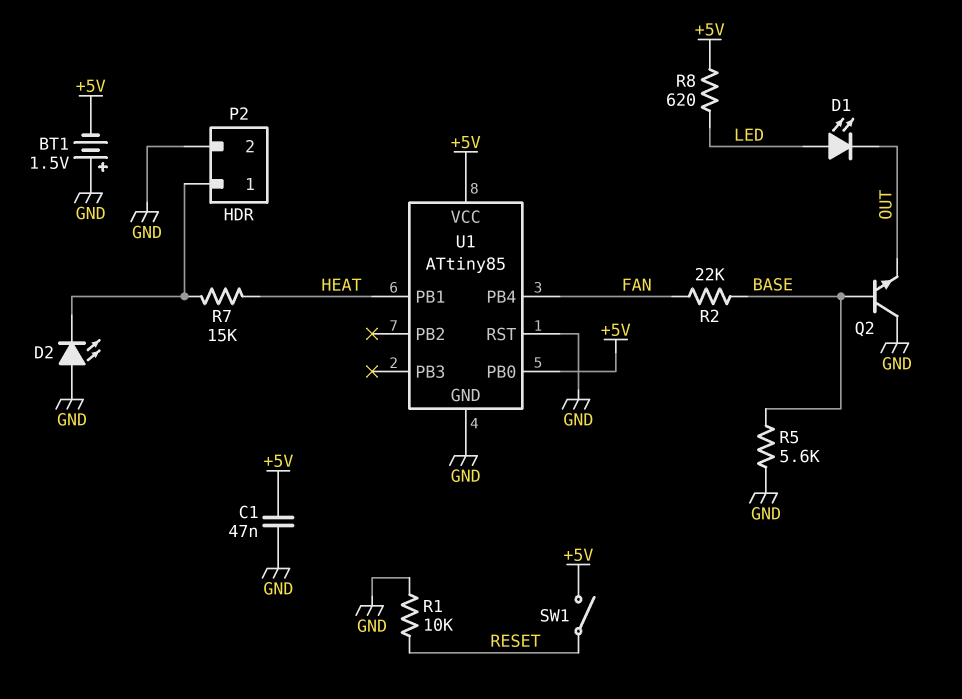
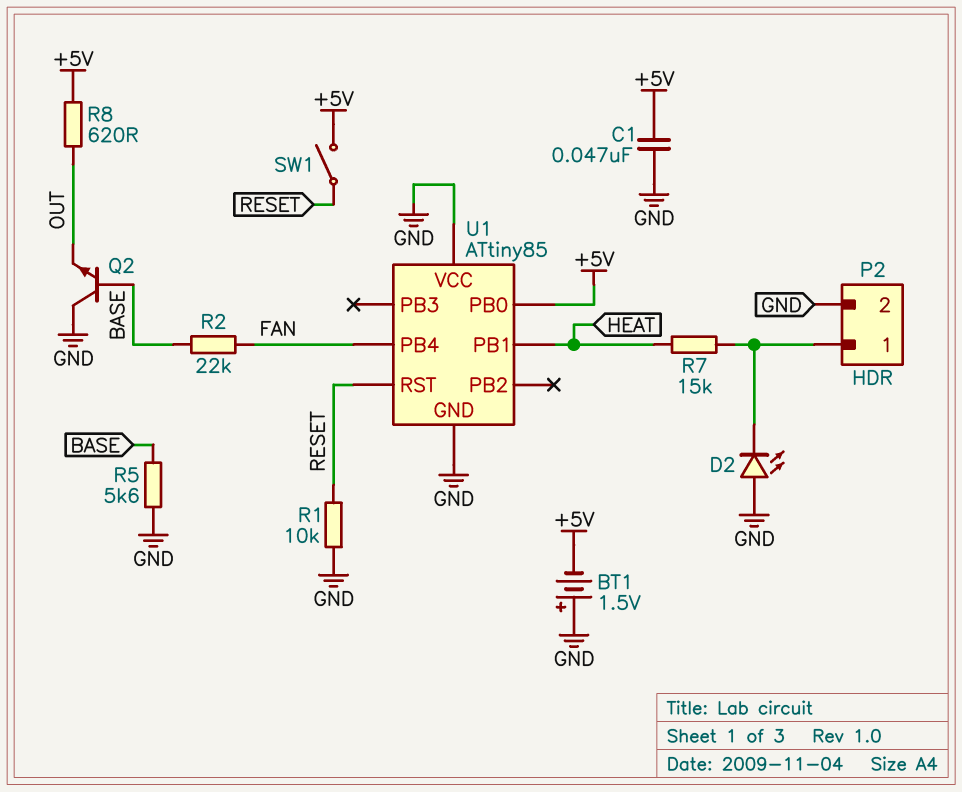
D1: LED (A LED, K OUT) -> none
R8: 620 (+5V, LED) -> 620 (+5V, OUT)
U1 pin RST: GND -> RESET
U1 pin VCC: +5V -> GND

